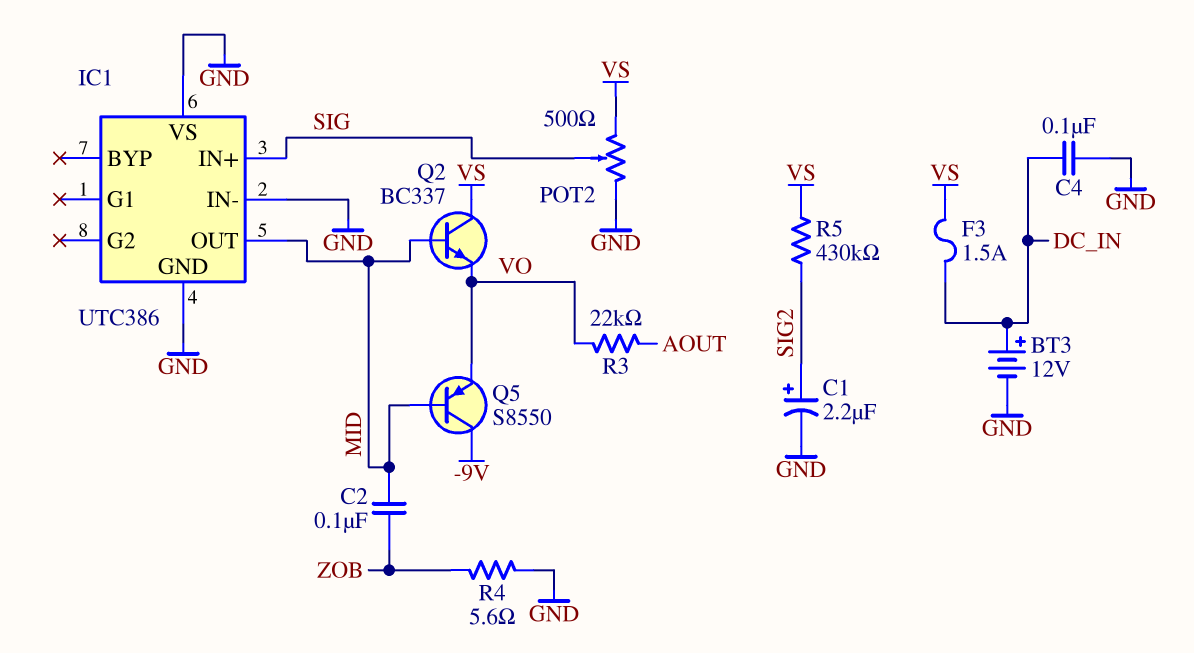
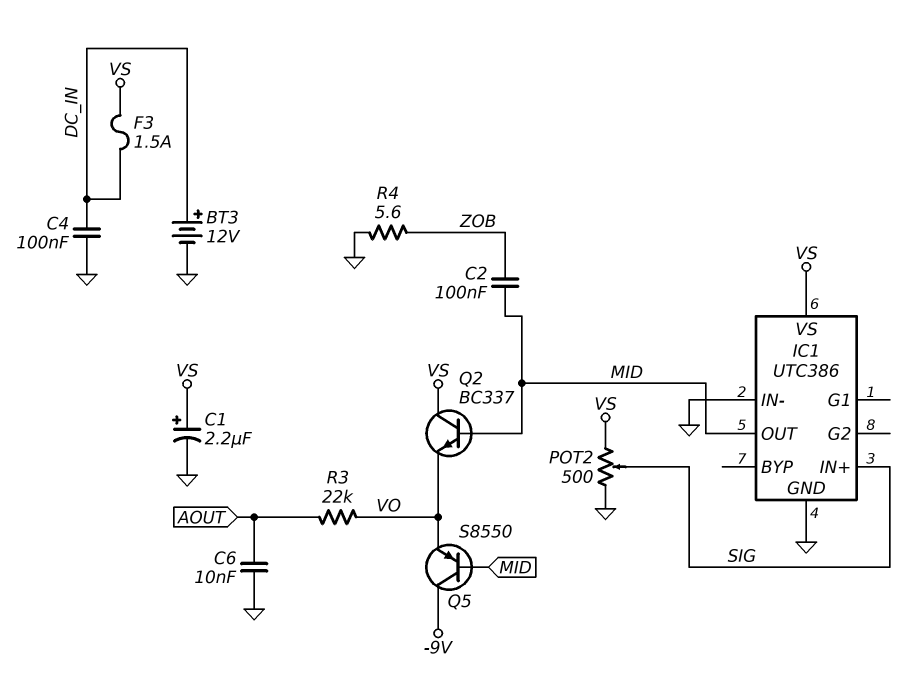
C1: 2.2uF (plus SIG2, minus GND) -> 2.2uF (plus VS, minus GND)
C6: none -> 10nF (AOUT, GND)
IC1 pin VS: GND -> VS
R5: 430k (SIG2, VS) -> none

